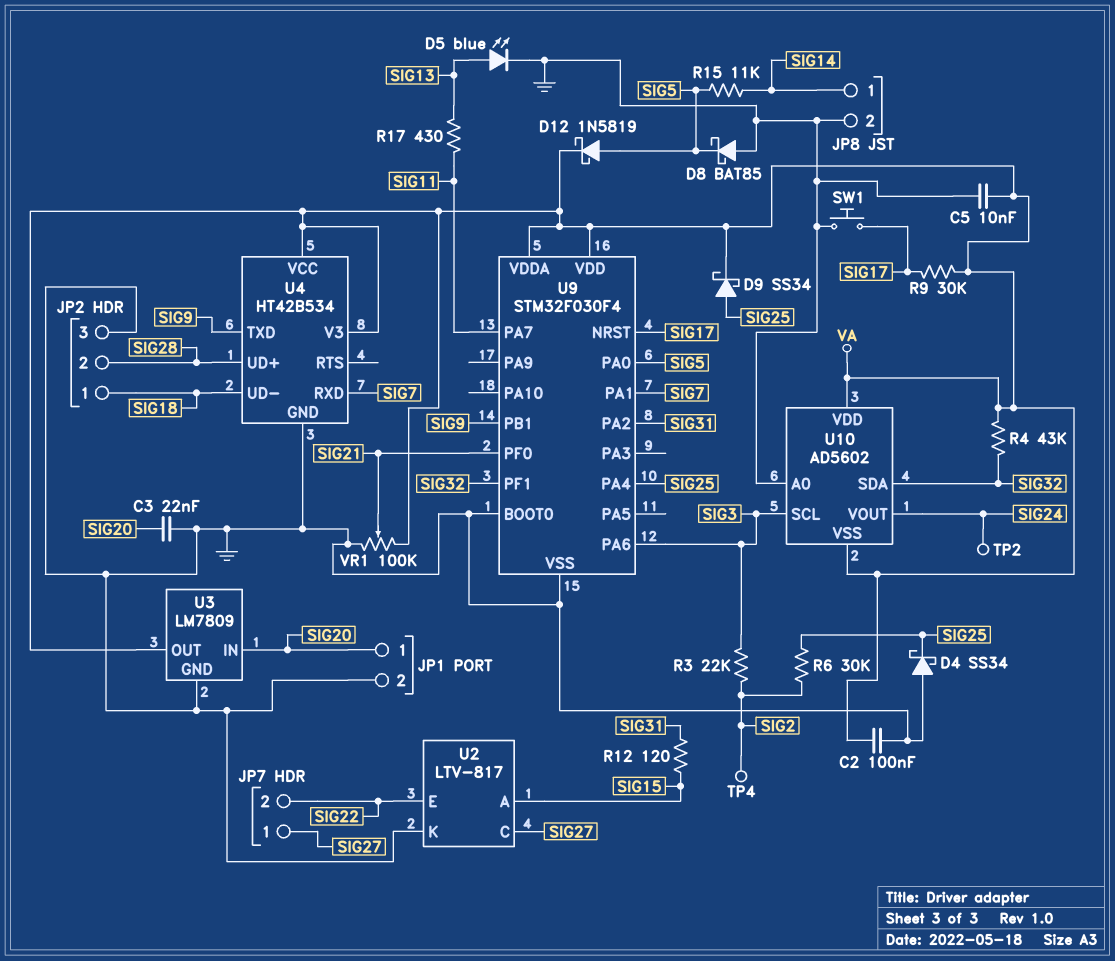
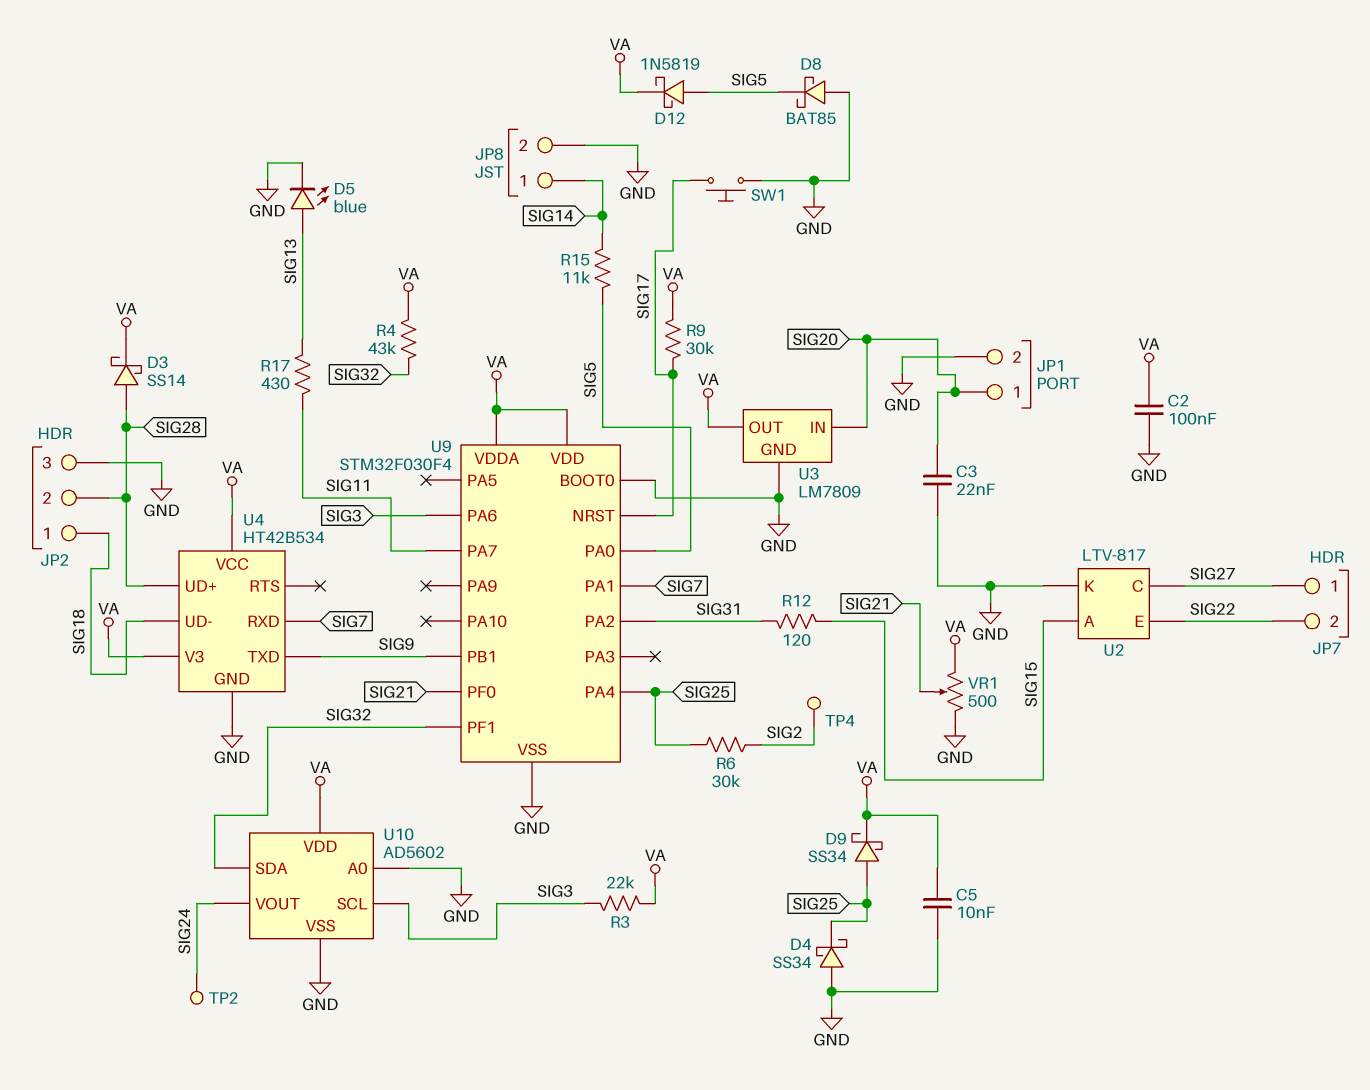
D3: none -> schottky SS14 (A SIG28, K VA)
R3: 22k (SIG2, SIG3) -> 22k (SIG3, VA)
U10 pin VSS: VA -> GND
VR1: 100k (GND, VA, wiper SIG21) -> 500 (GND, VA, wiper SIG21)

